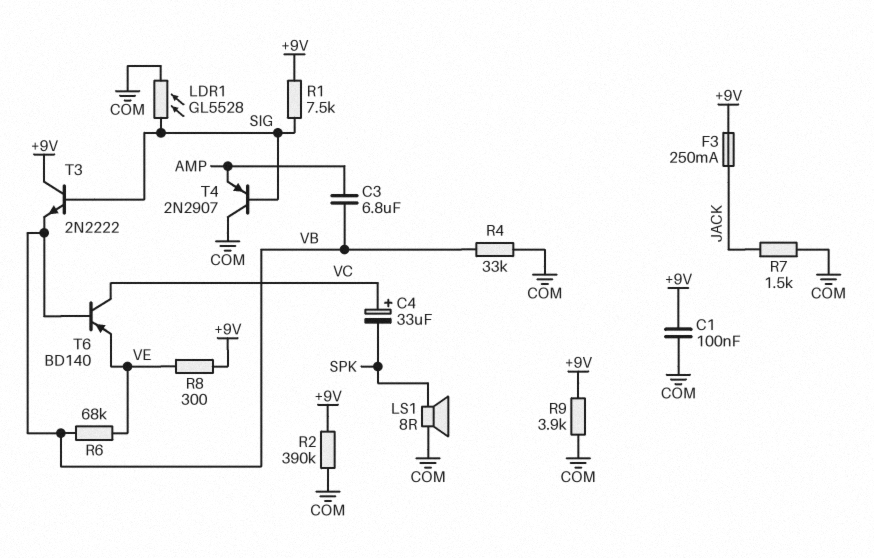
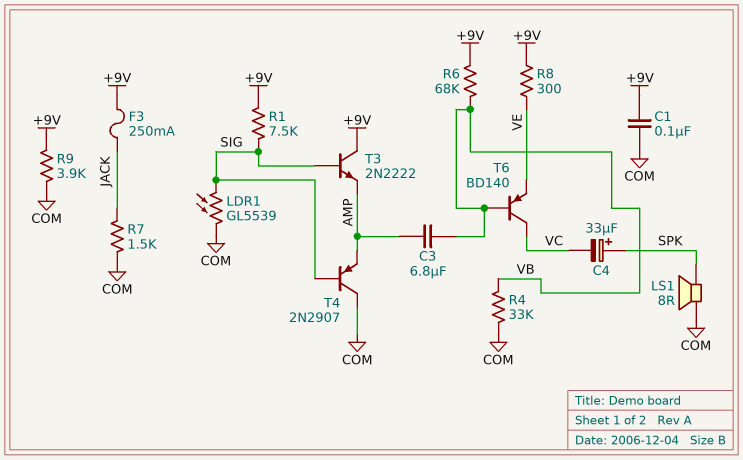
C4: 33uF (plus VC, minus SPK) -> 33uF (plus SPK, minus VC)
LDR1: GL5528 (COM, SIG) -> GL5539 (COM, SIG)
R2: 390k (+9V, COM) -> none
R6: 68k (VB, VE) -> 68k (+9V, VB)
T3: NPN 2N2222 (B SIG, C +9V, E VB) -> NPN 2N2222 (B SIG, C +9V, E AMP)

